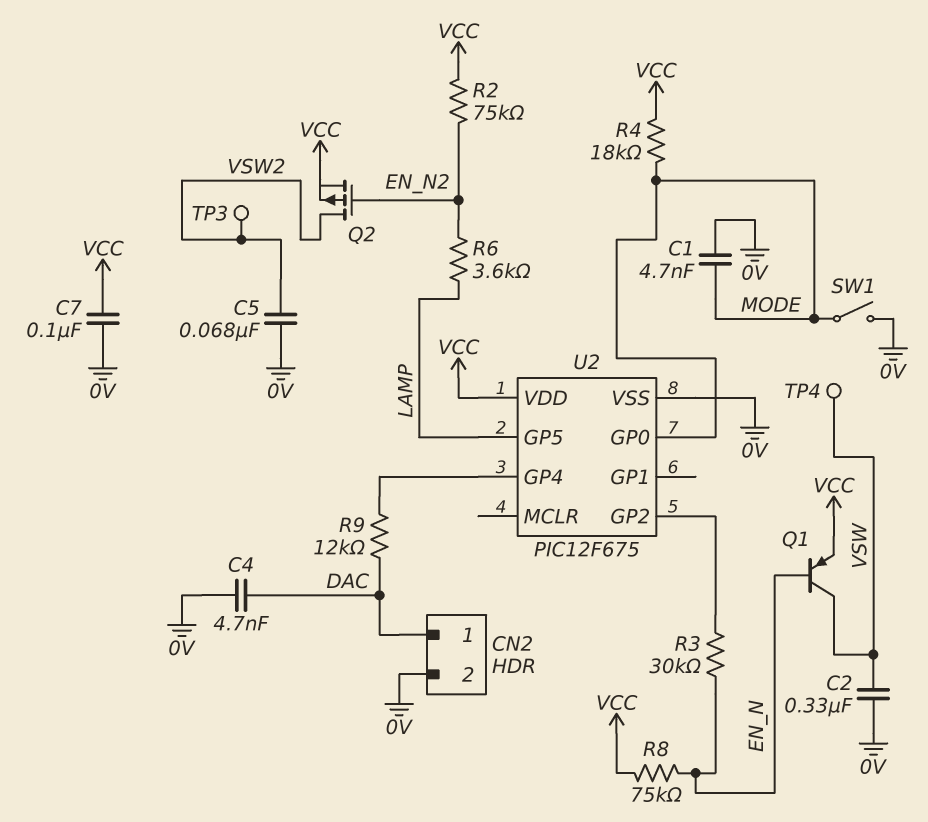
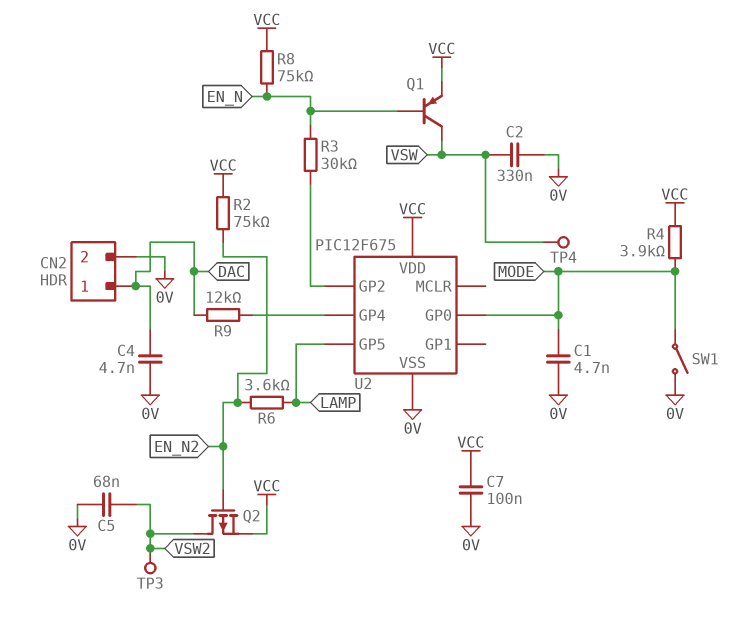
R4: 18k (MODE, VCC) -> 3.9k (MODE, VCC)

